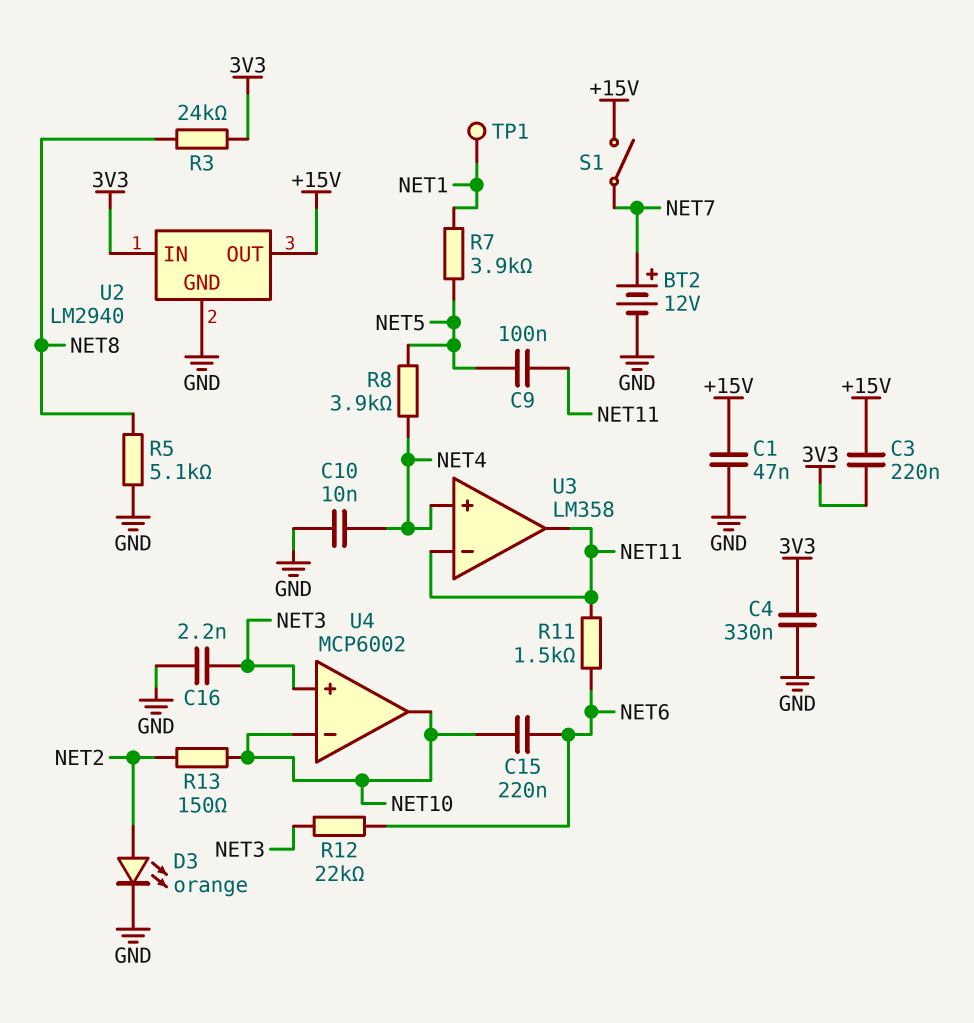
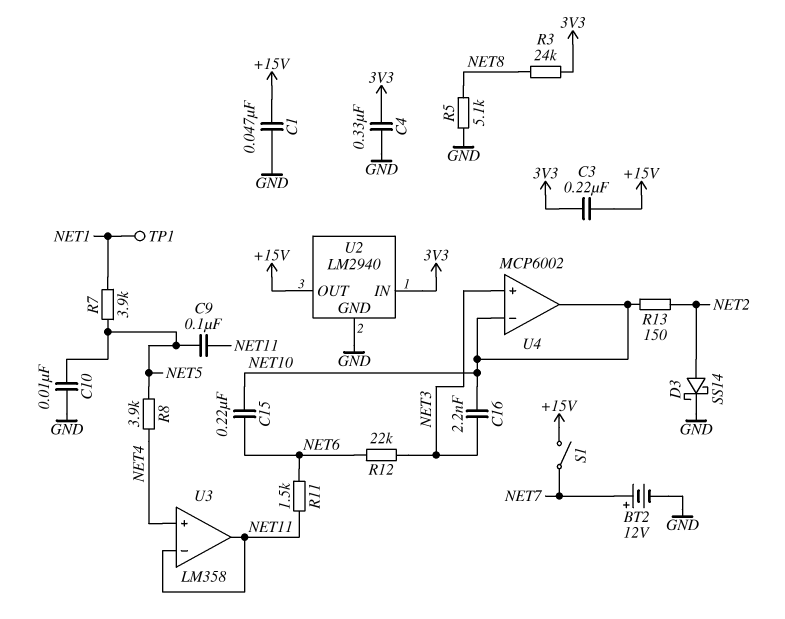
C10: 10nF (GND, NET4) -> 10nF (GND, NET5)
C16: 2.2nF (GND, NET3) -> 2.2nF (NET3, NET10)
D3: LED orange (A NET2, K GND) -> schottky SS14 (A NET2, K GND)

